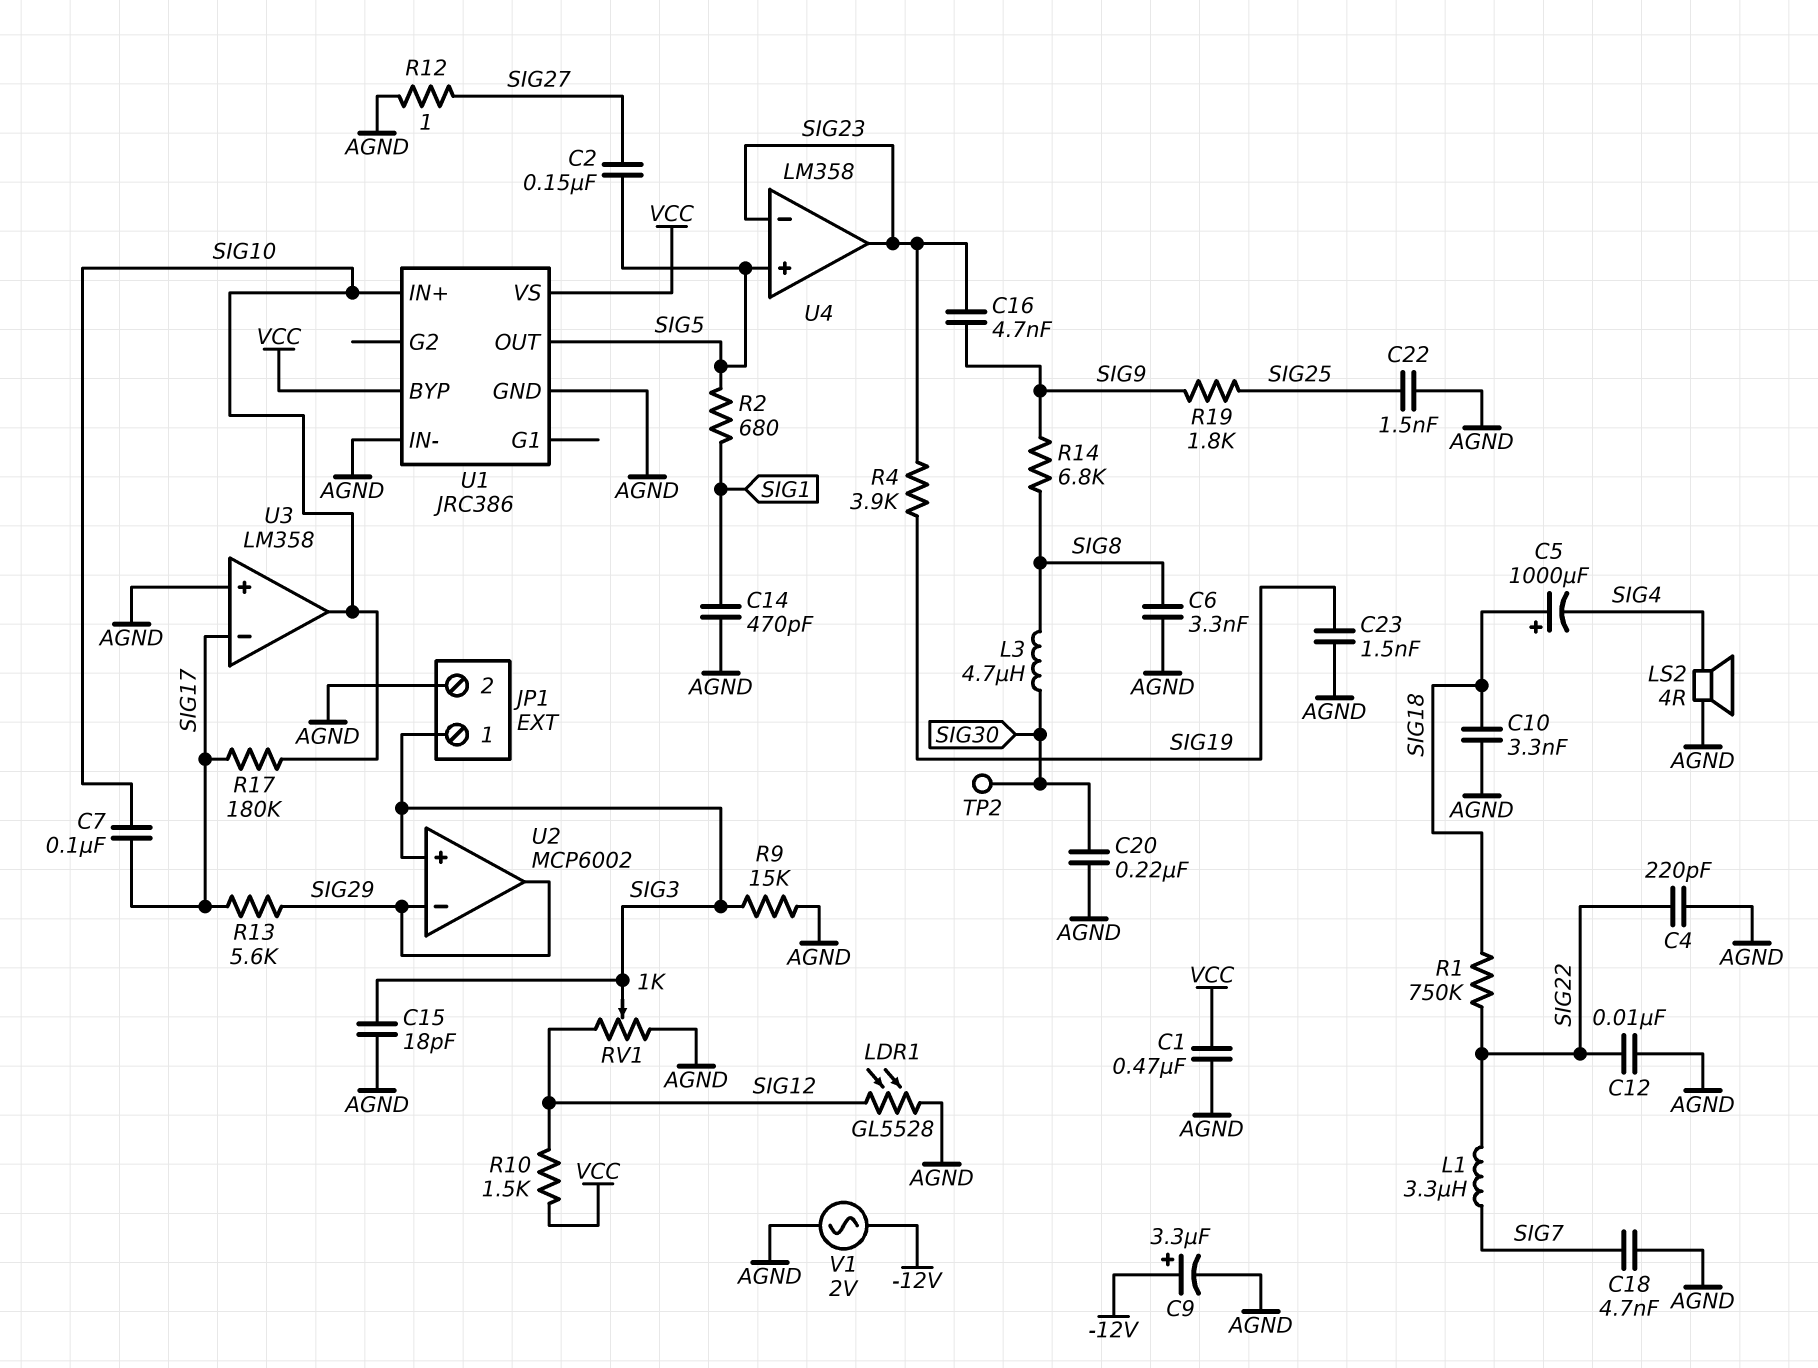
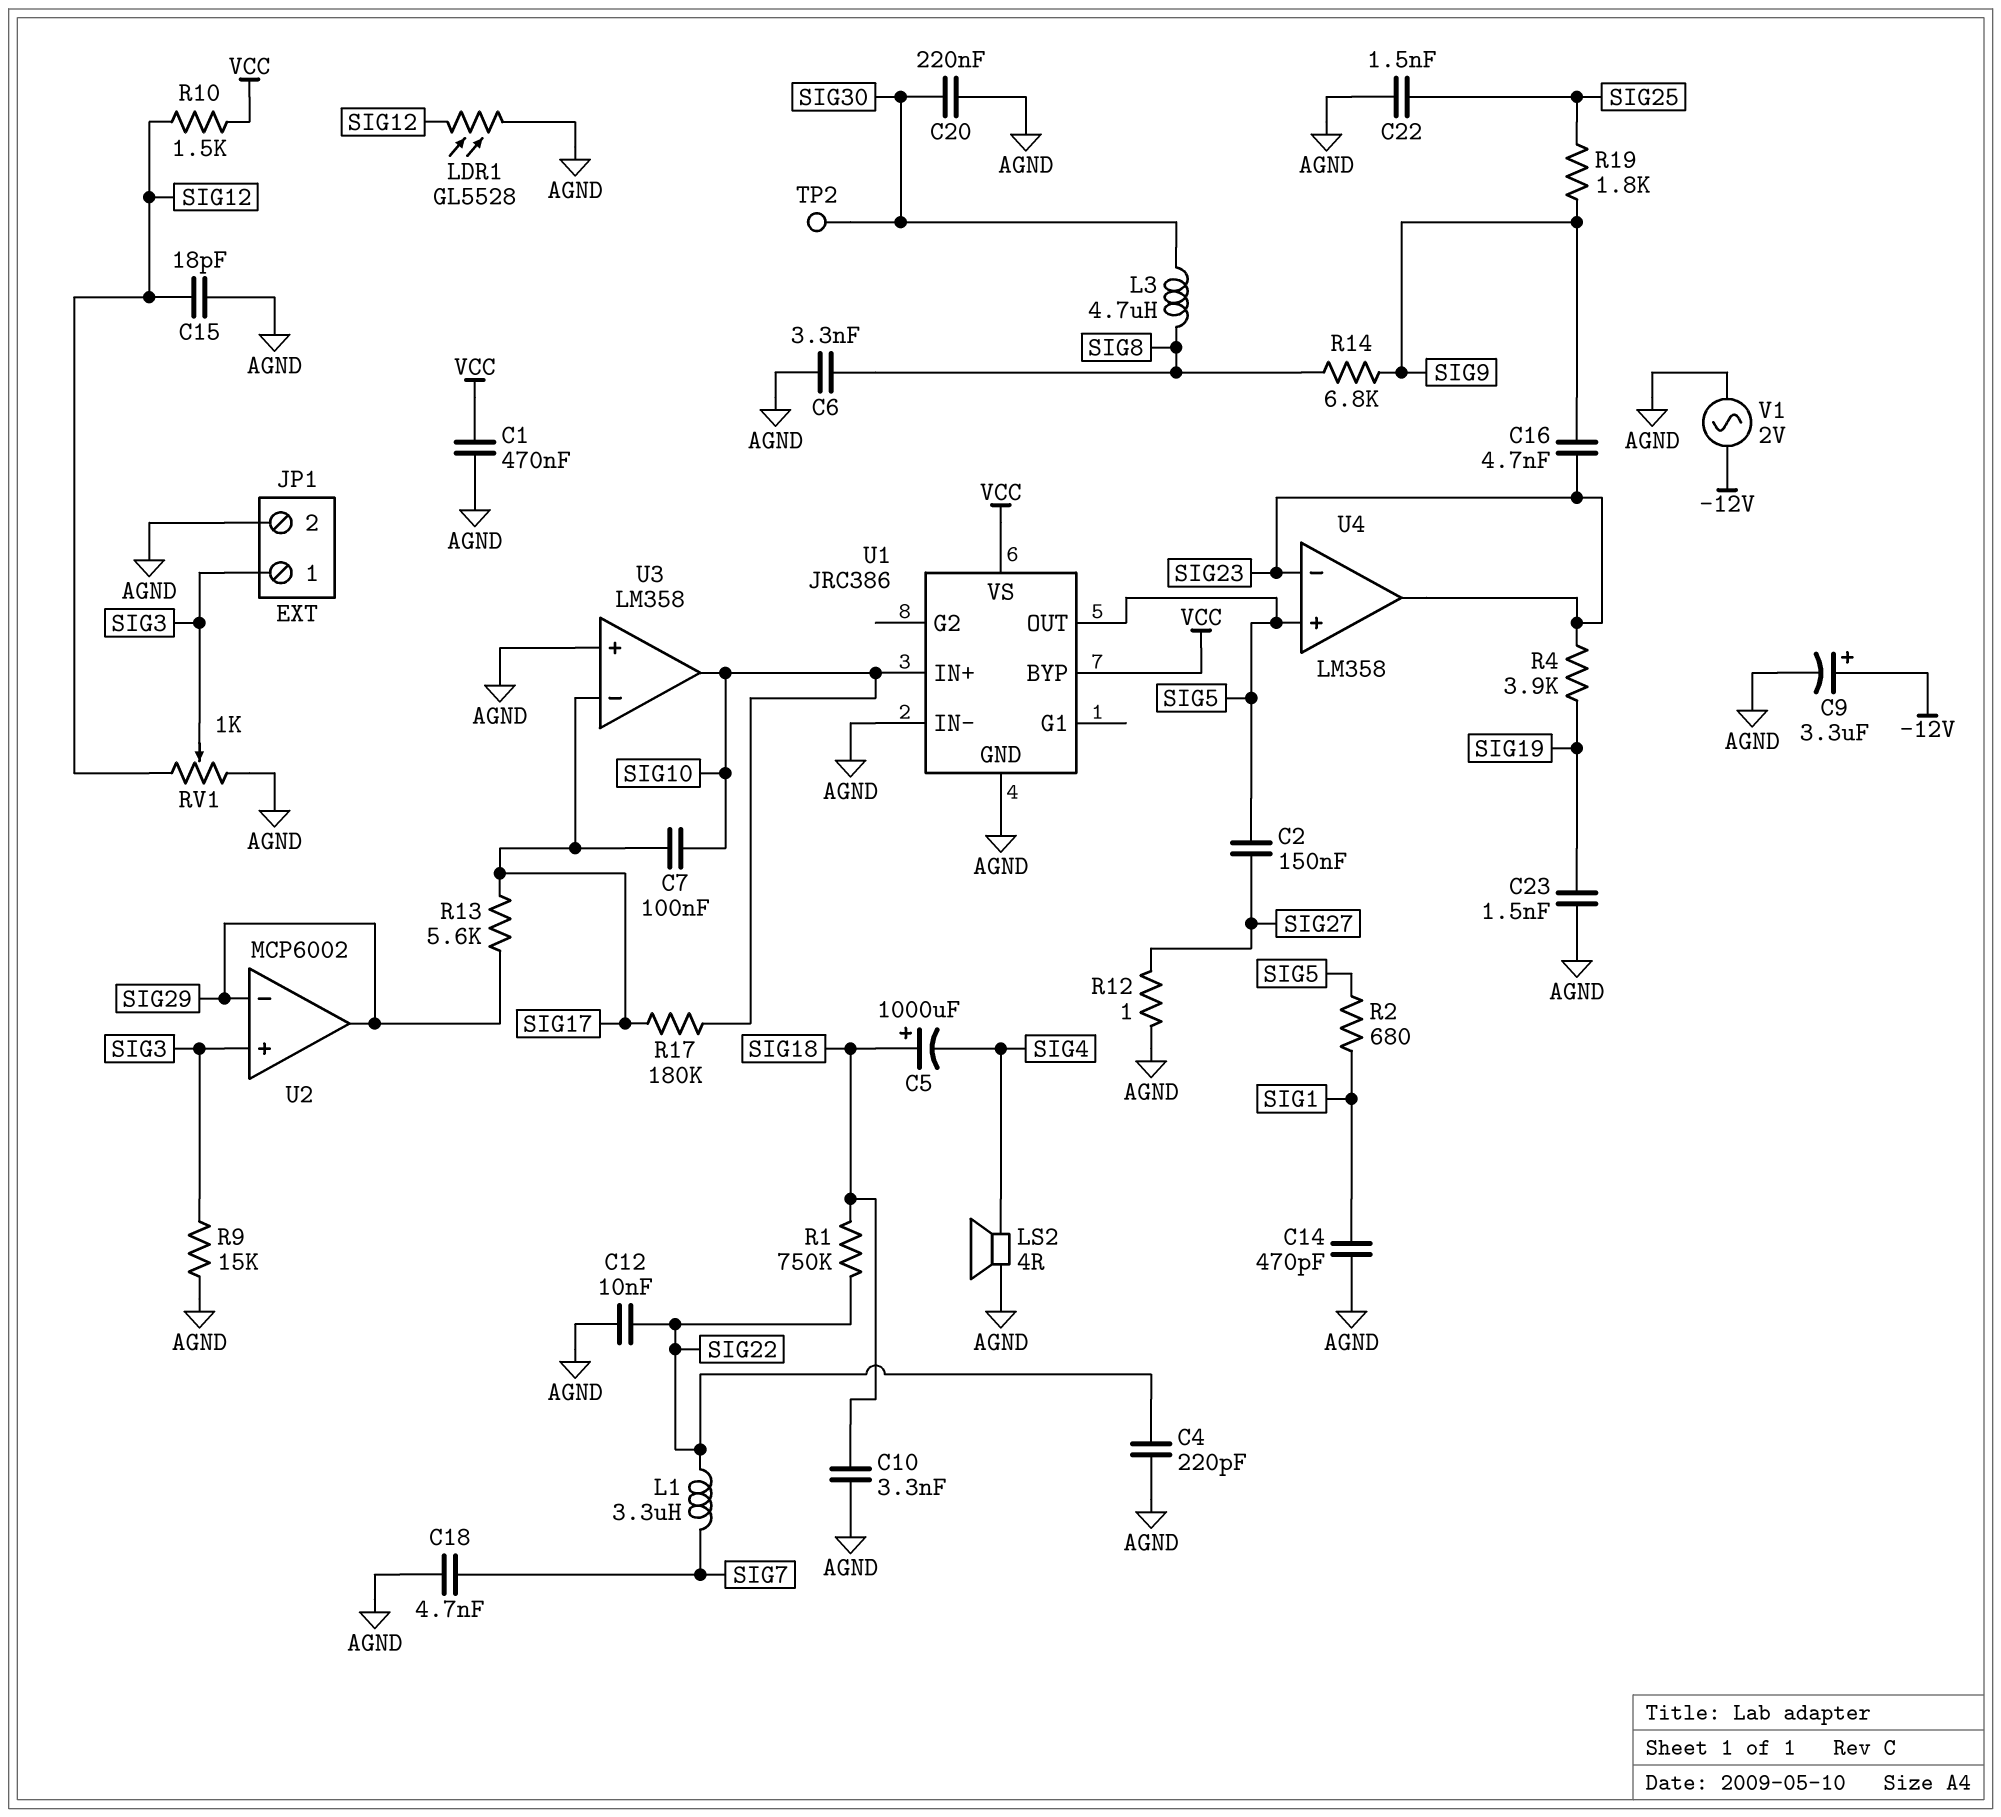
C15: 18pF (AGND, SIG3) -> 18pF (AGND, SIG12)

